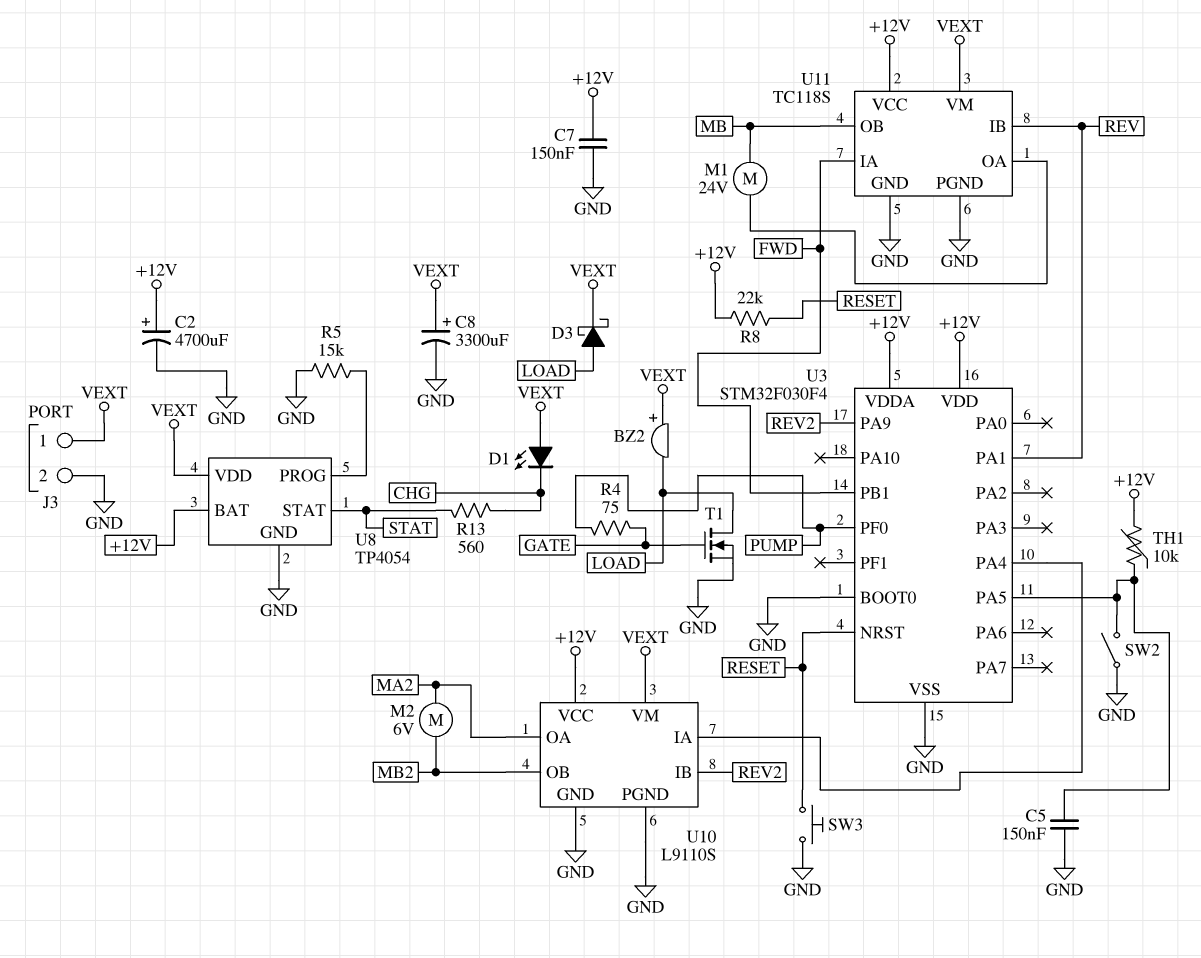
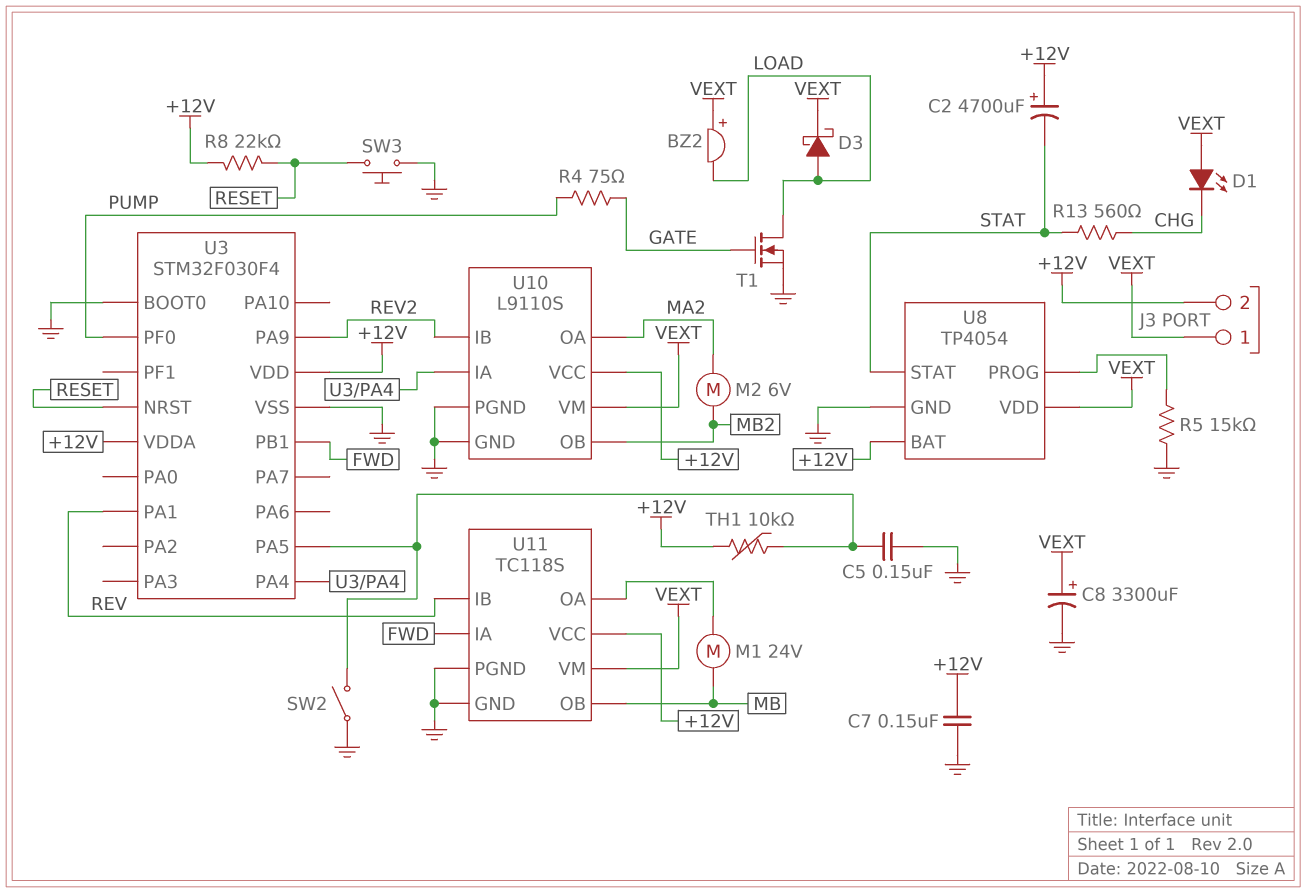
C2: 4700uF (plus +12V, minus GND) -> 4700uF (plus +12V, minus STAT)
J3 pin 2: GND -> +12V

